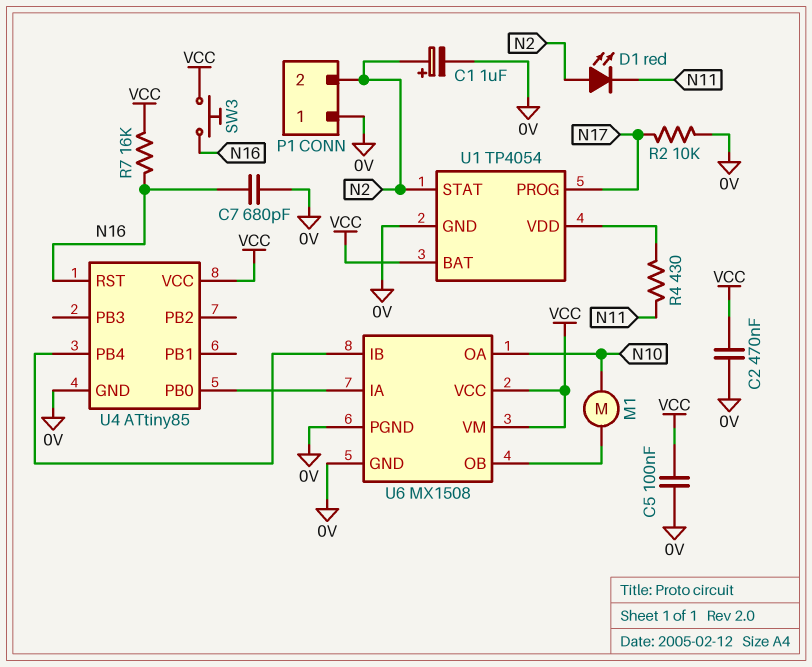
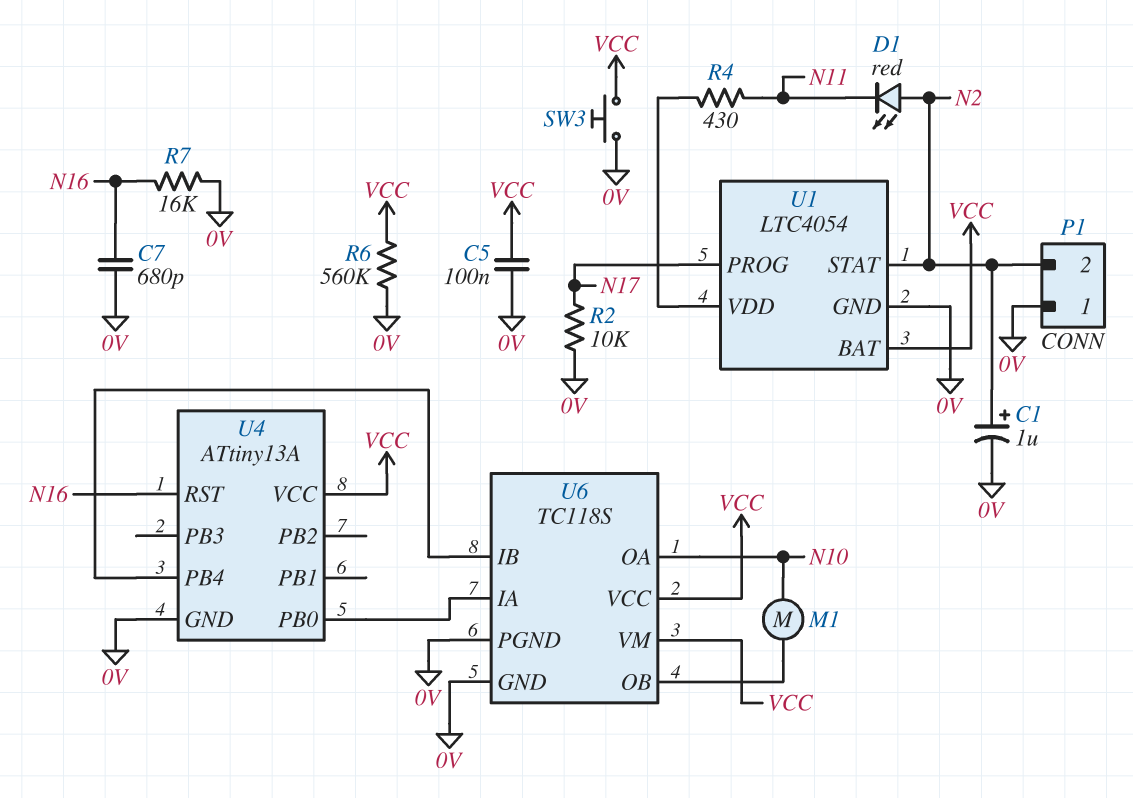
C2: 470nF (0V, VCC) -> none
R6: none -> 560k (0V, VCC)
R7: 16k (N16, VCC) -> 16k (0V, N16)
SW3: button (N16, VCC) -> button (0V, VCC)
U1: TP4054 -> LTC4054
U4: ATtiny85 -> ATtiny13A
U6: MX1508 -> TC118S

